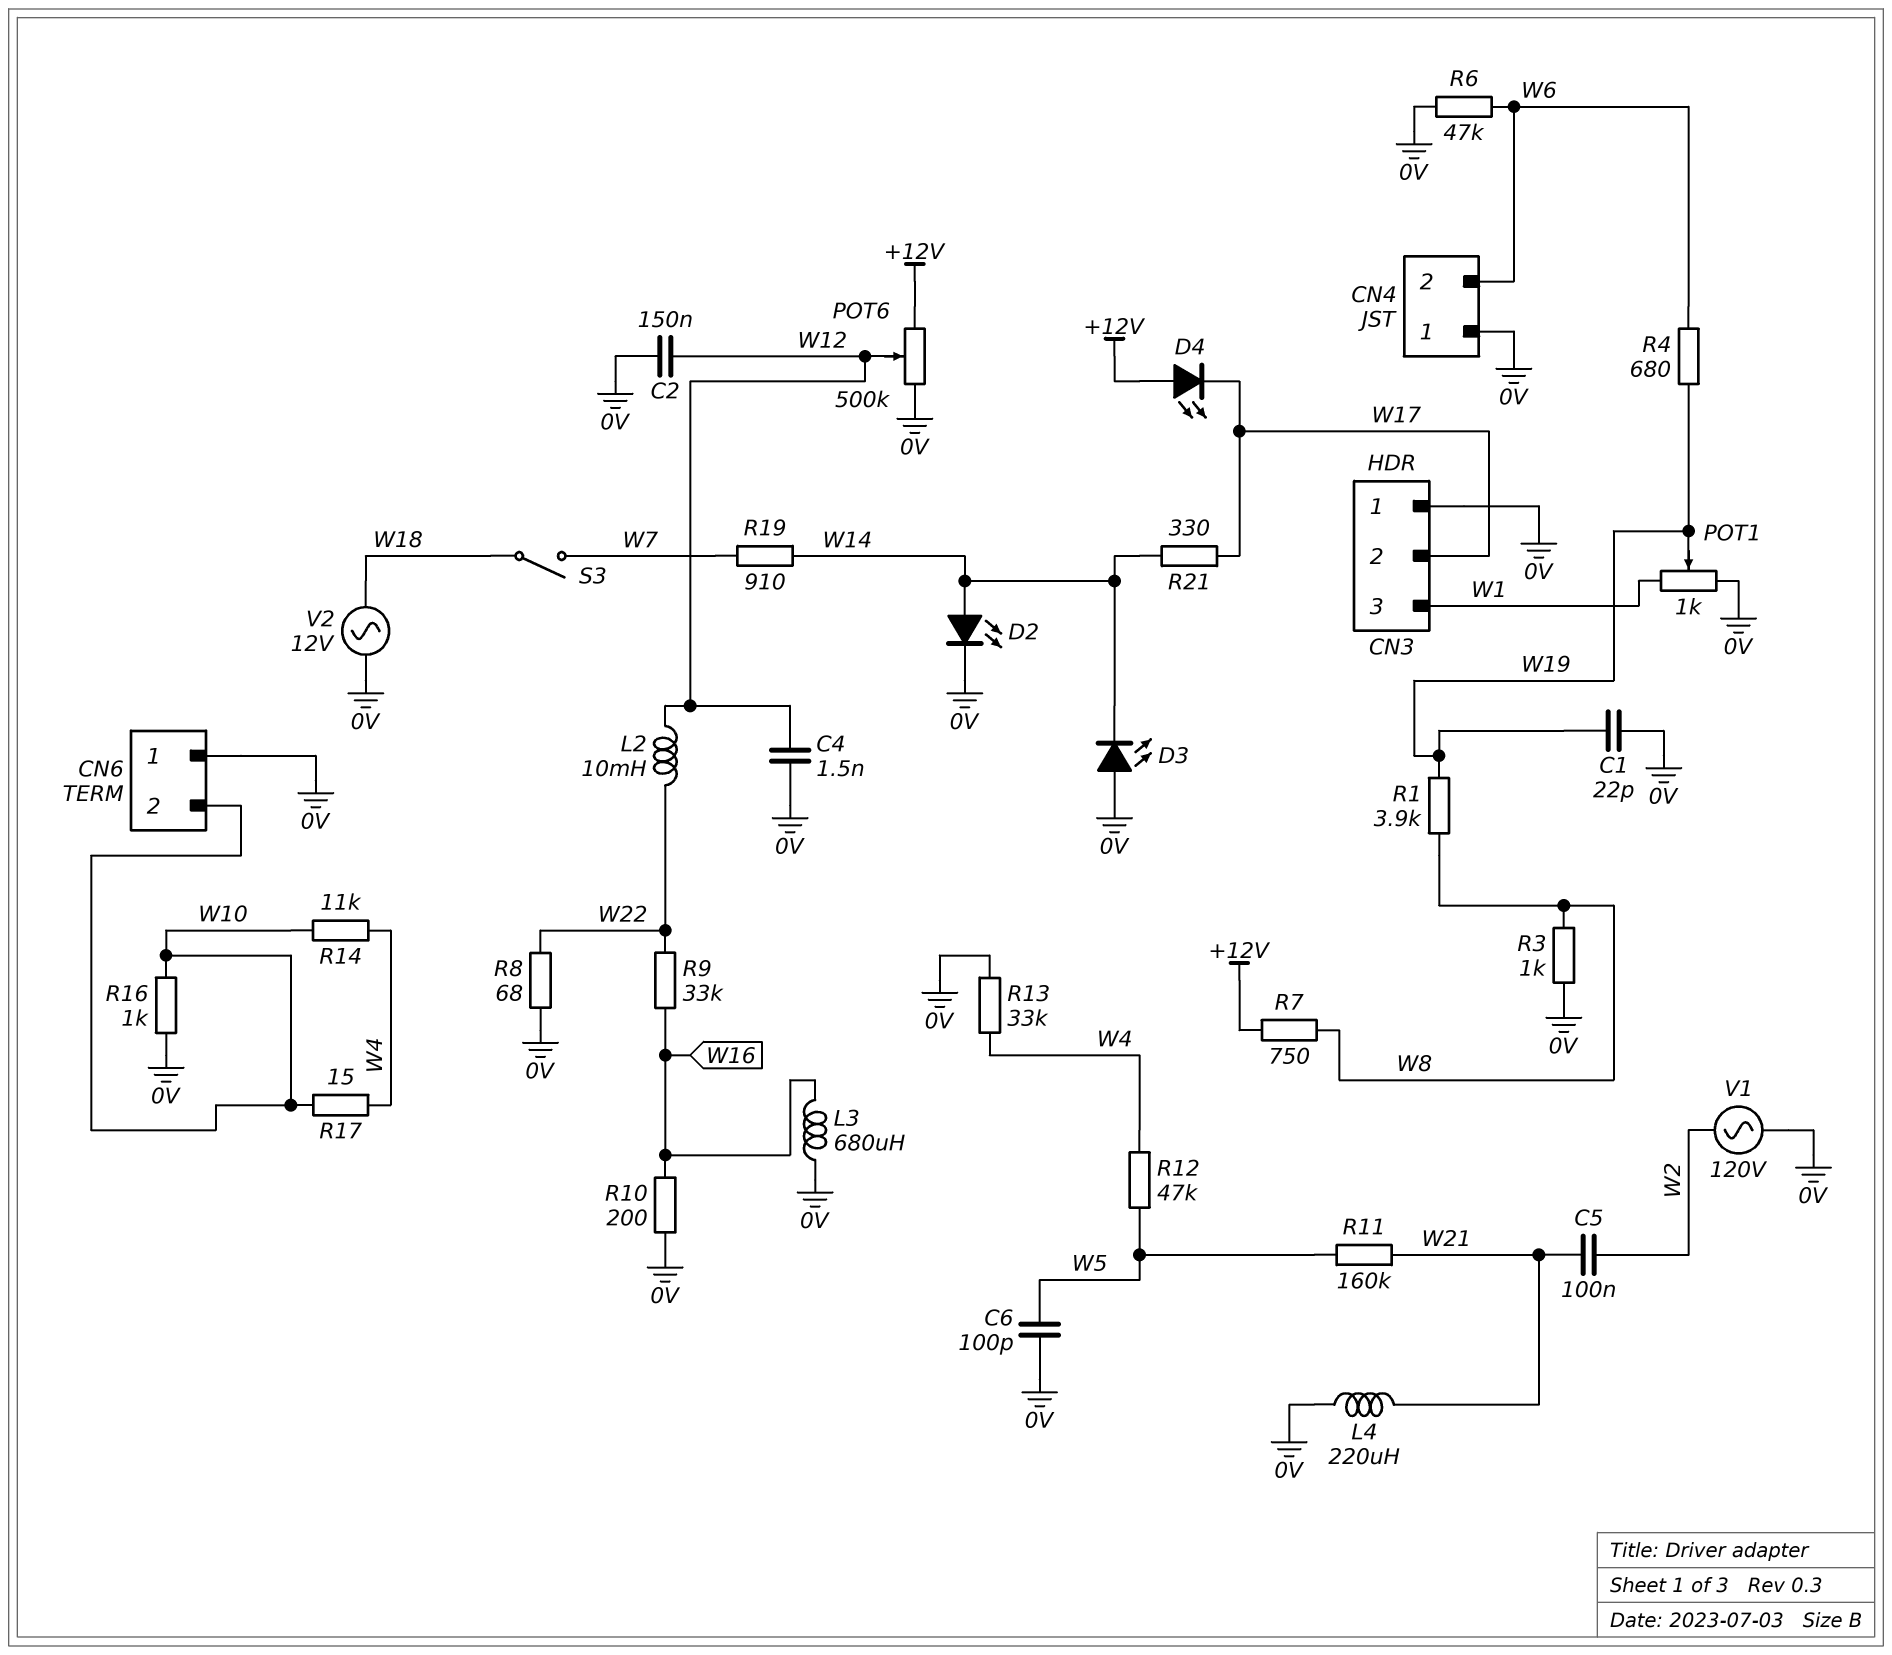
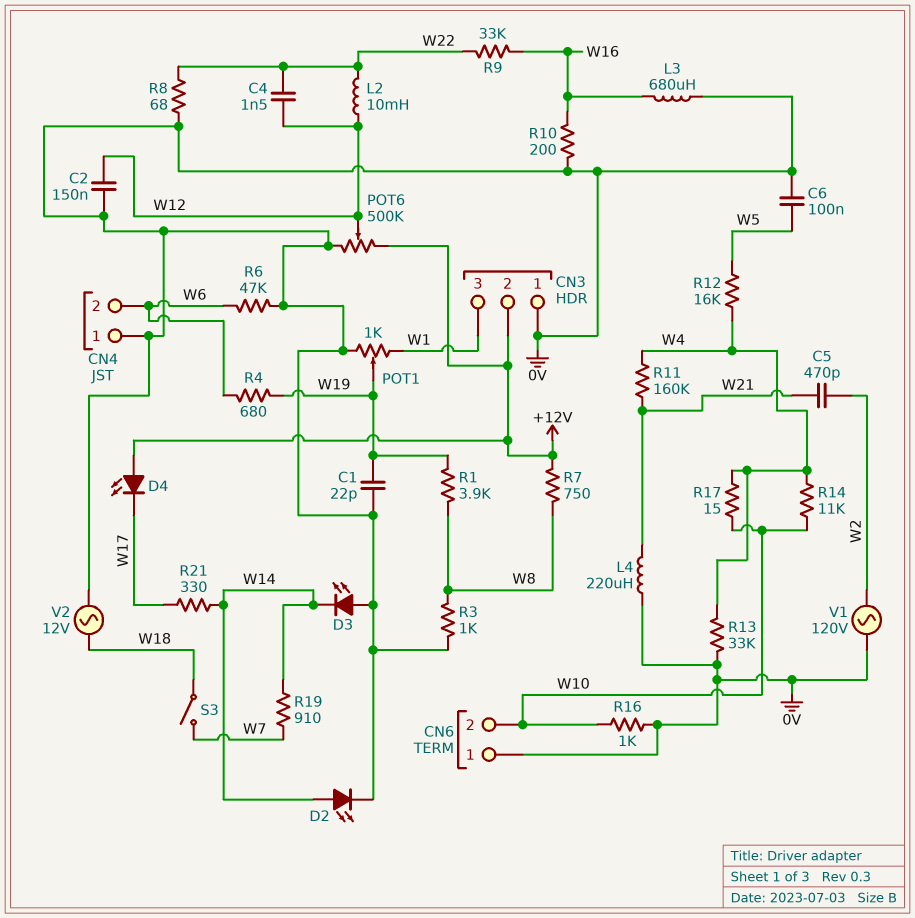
C4: 1.5nF (0V, W12) -> 1.5nF (W12, W22)
C5: 100nF (W2, W21) -> 470pF (W2, W21)
C6: 100pF (0V, W5) -> 100nF (0V, W5)
CN3 pin 2: W17 -> +12V
R11: 160k (W5, W21) -> 160k (W4, W21)
R12: 47k (W4, W5) -> 16k (W4, W5)

